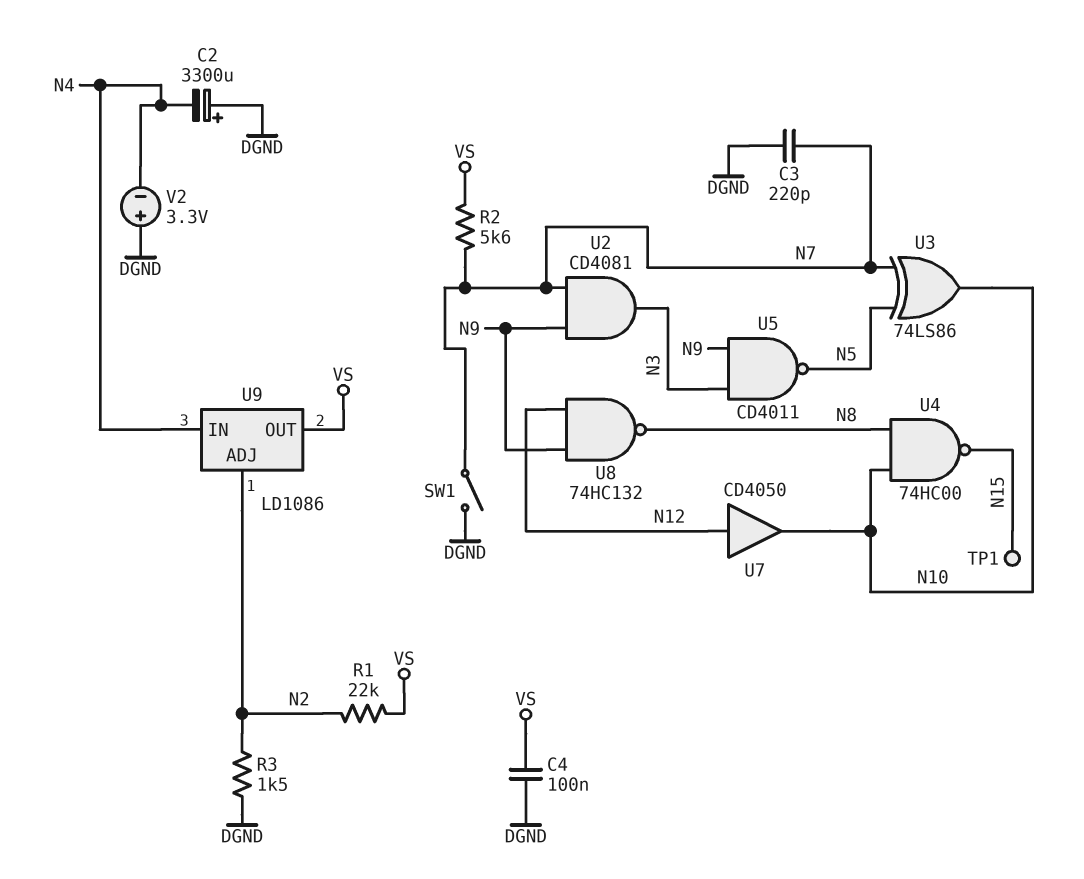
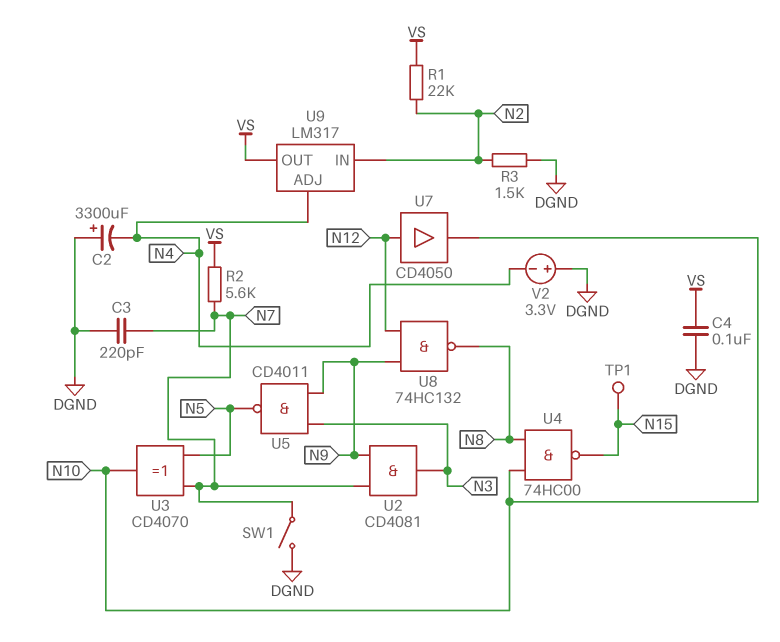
U3: XOR 74LS86 (in N5, in N7, out N10) -> XOR CD4070 (in N5, in N7, out N10)
U9: LD1086 -> LM317
U9 pin ADJ: N2 -> N4
U9 pin IN: N4 -> N2

